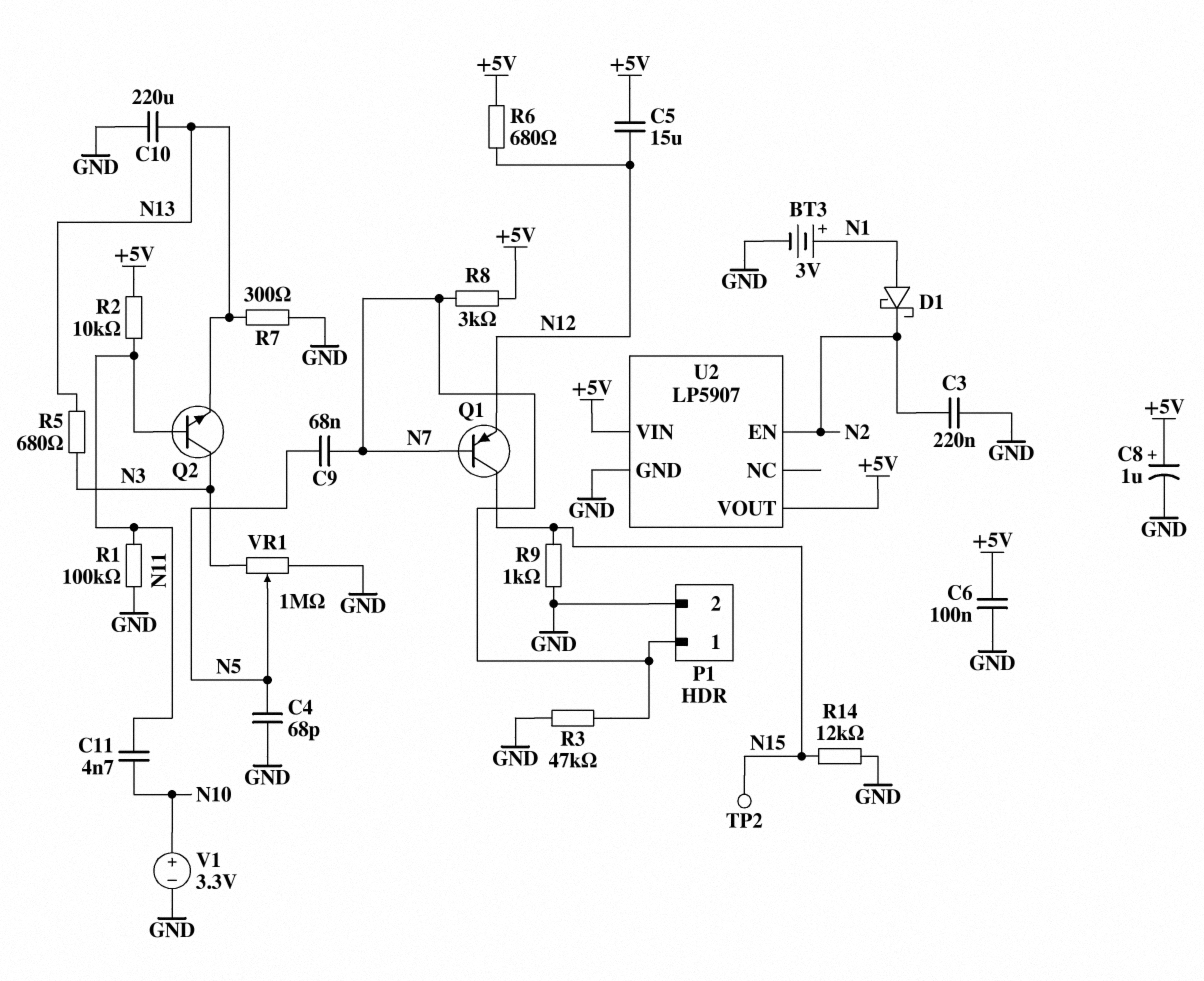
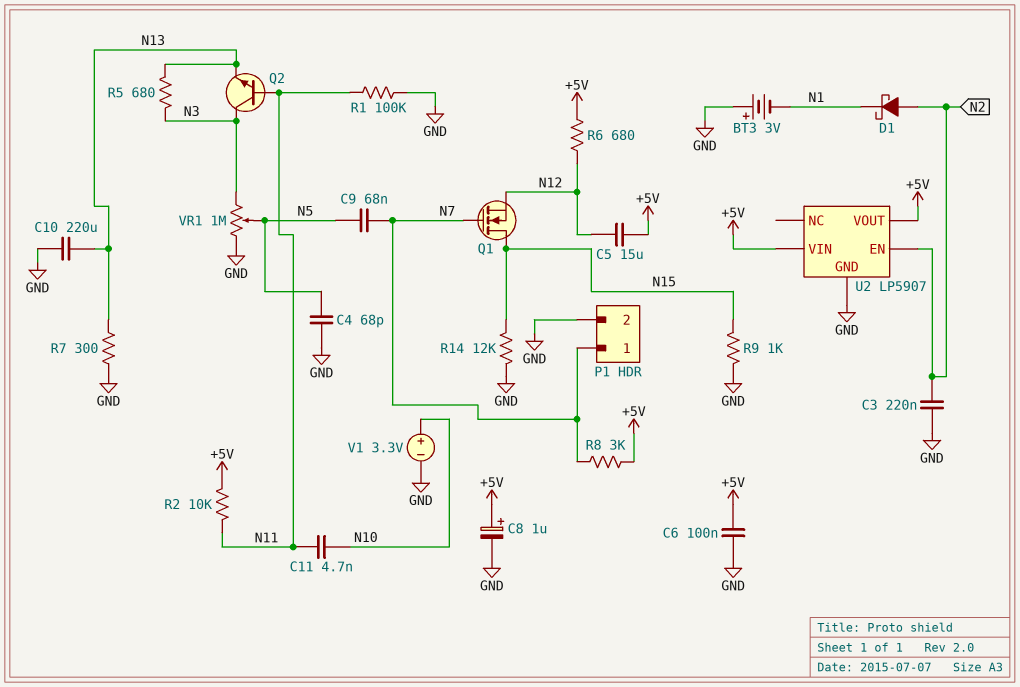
BT3: 3V (plus N1, minus GND) -> 3V (plus GND, minus N1)
D1: schottky (A N1, K N2) -> schottky (A N2, K N1)
Q1: PNP (B N7, C N15, E N12) -> NMOS (G N7, D N15, S N12)
R3: 47k (GND, N7) -> none
TP2: test point (N15) -> none

